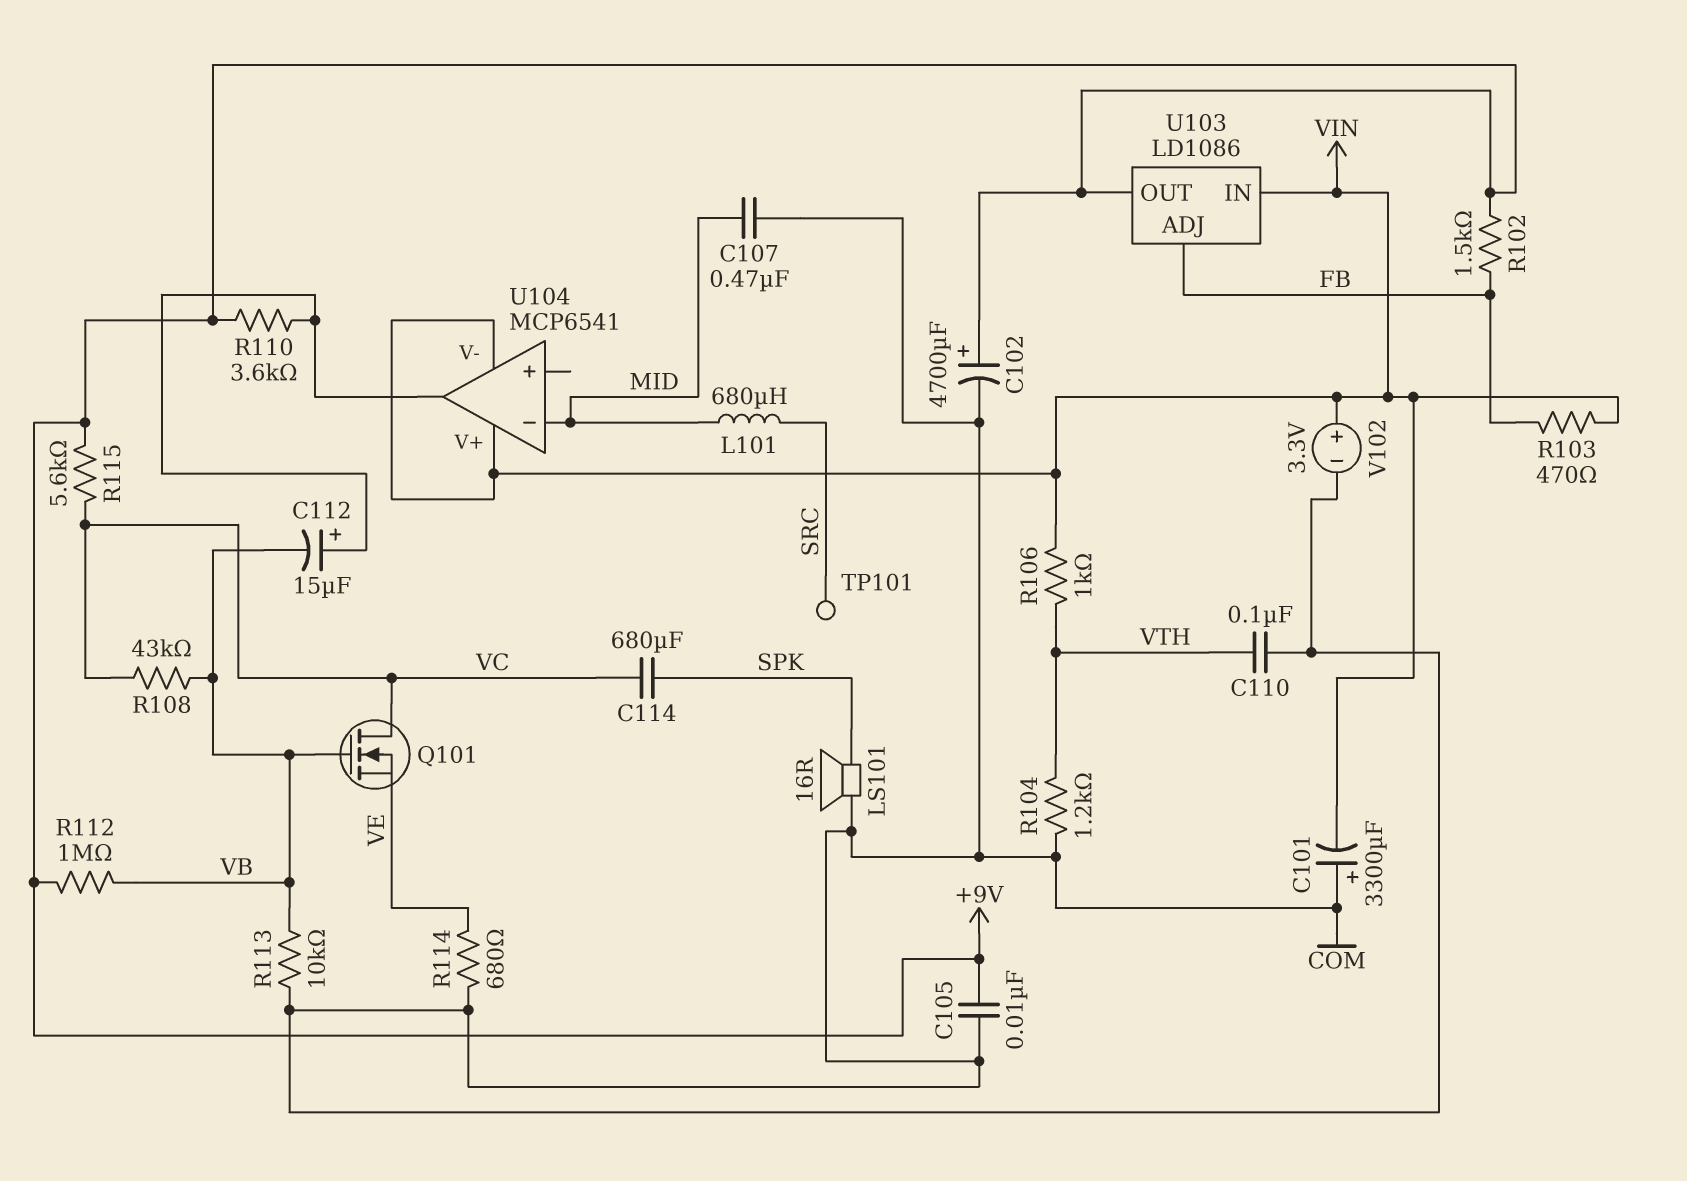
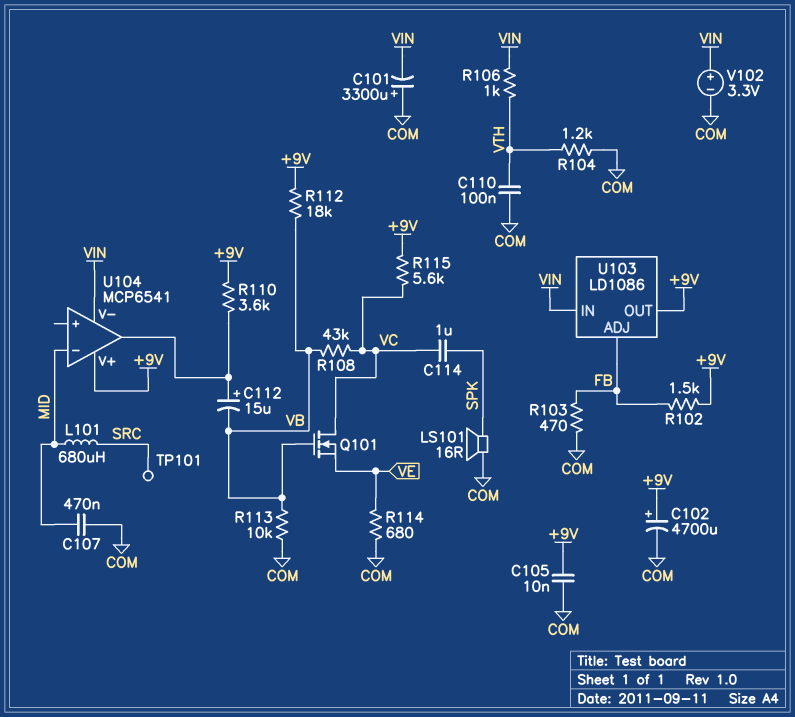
C114: 680uF (SPK, VC) -> 1uF (SPK, VC)
R103: 470 (FB, VIN) -> 470 (COM, FB)
R112: 1M (+9V, VB) -> 18k (+9V, VB)
U104 pin V+: VIN -> +9V

